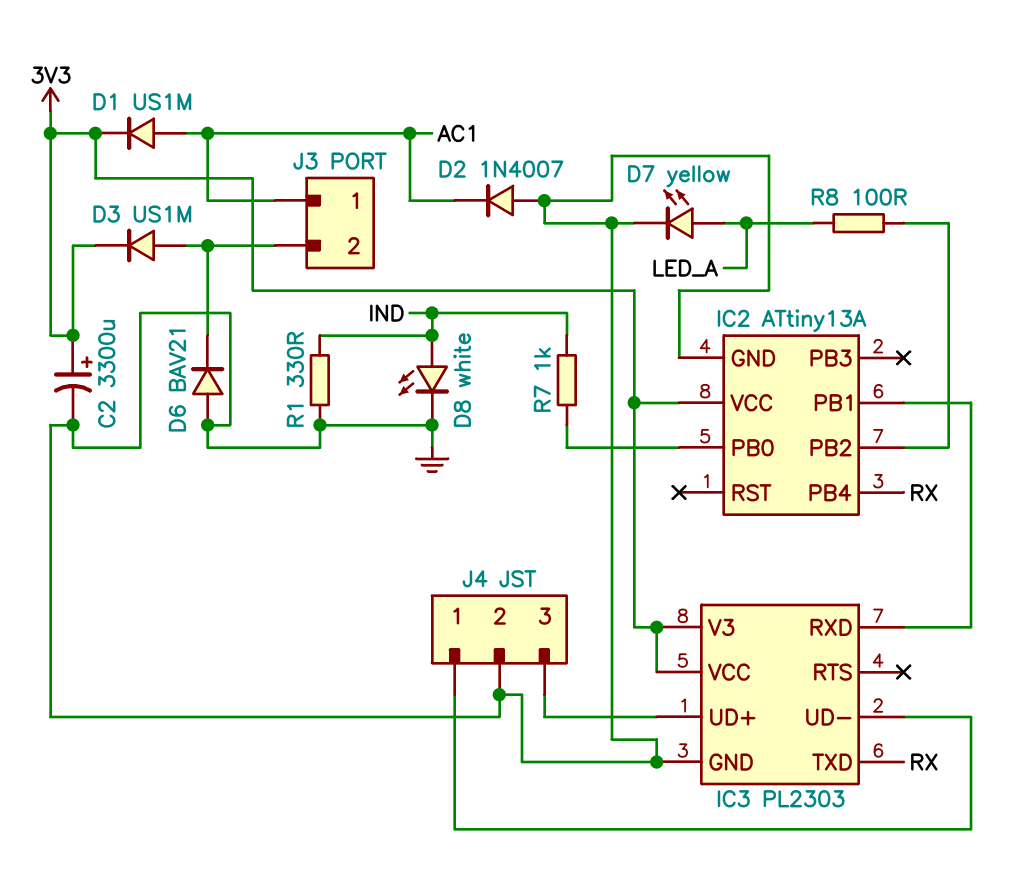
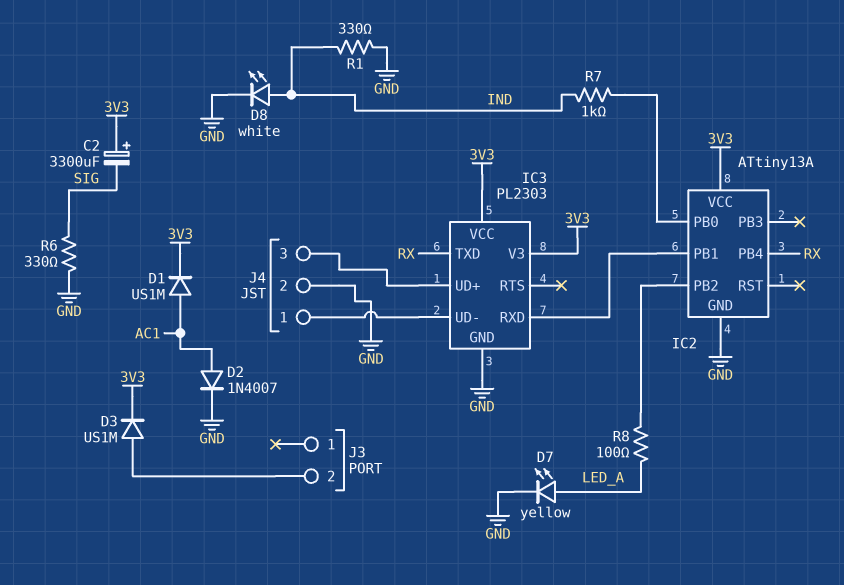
C2: 3300uF (plus 3V3, minus GND) -> 3300uF (plus 3V3, minus SIG)
D2: diode 1N4007 (A GND, K AC1) -> diode 1N4007 (A AC1, K GND)
D6: diode BAV21 (A GND, K J3/2) -> none
J3 pin 1: AC1 -> none
R6: none -> 330 (GND, SIG)

